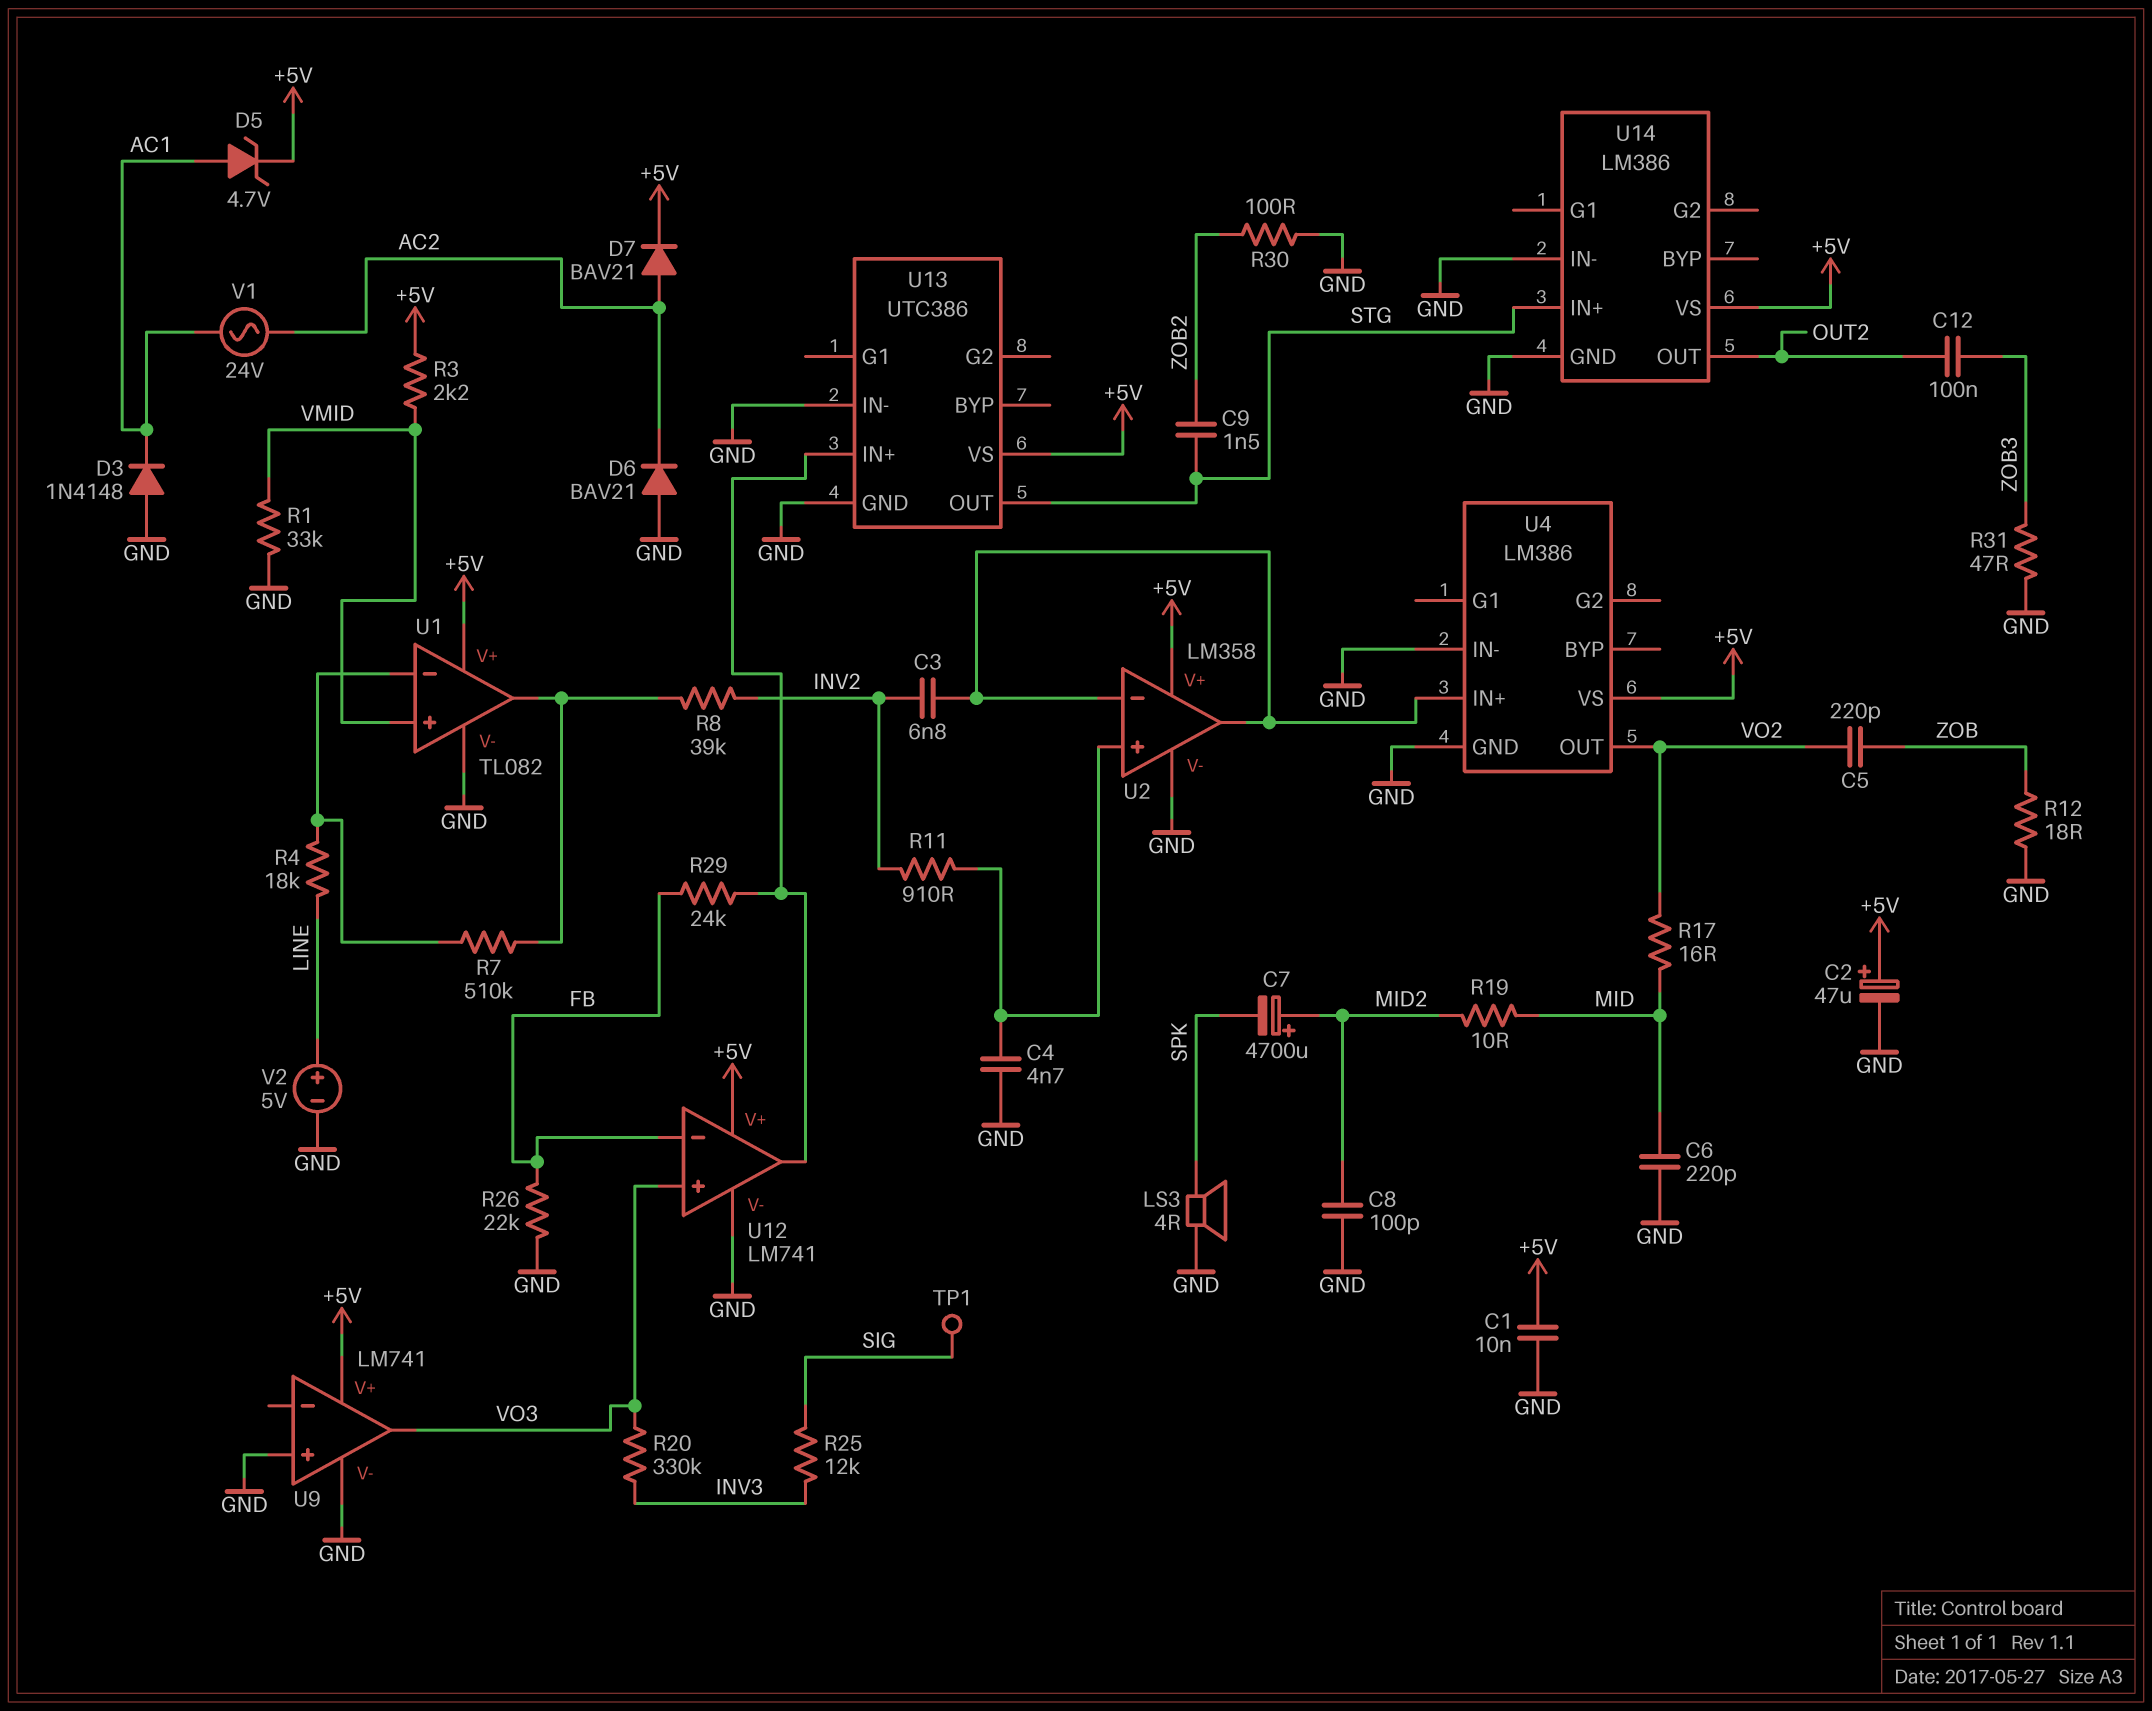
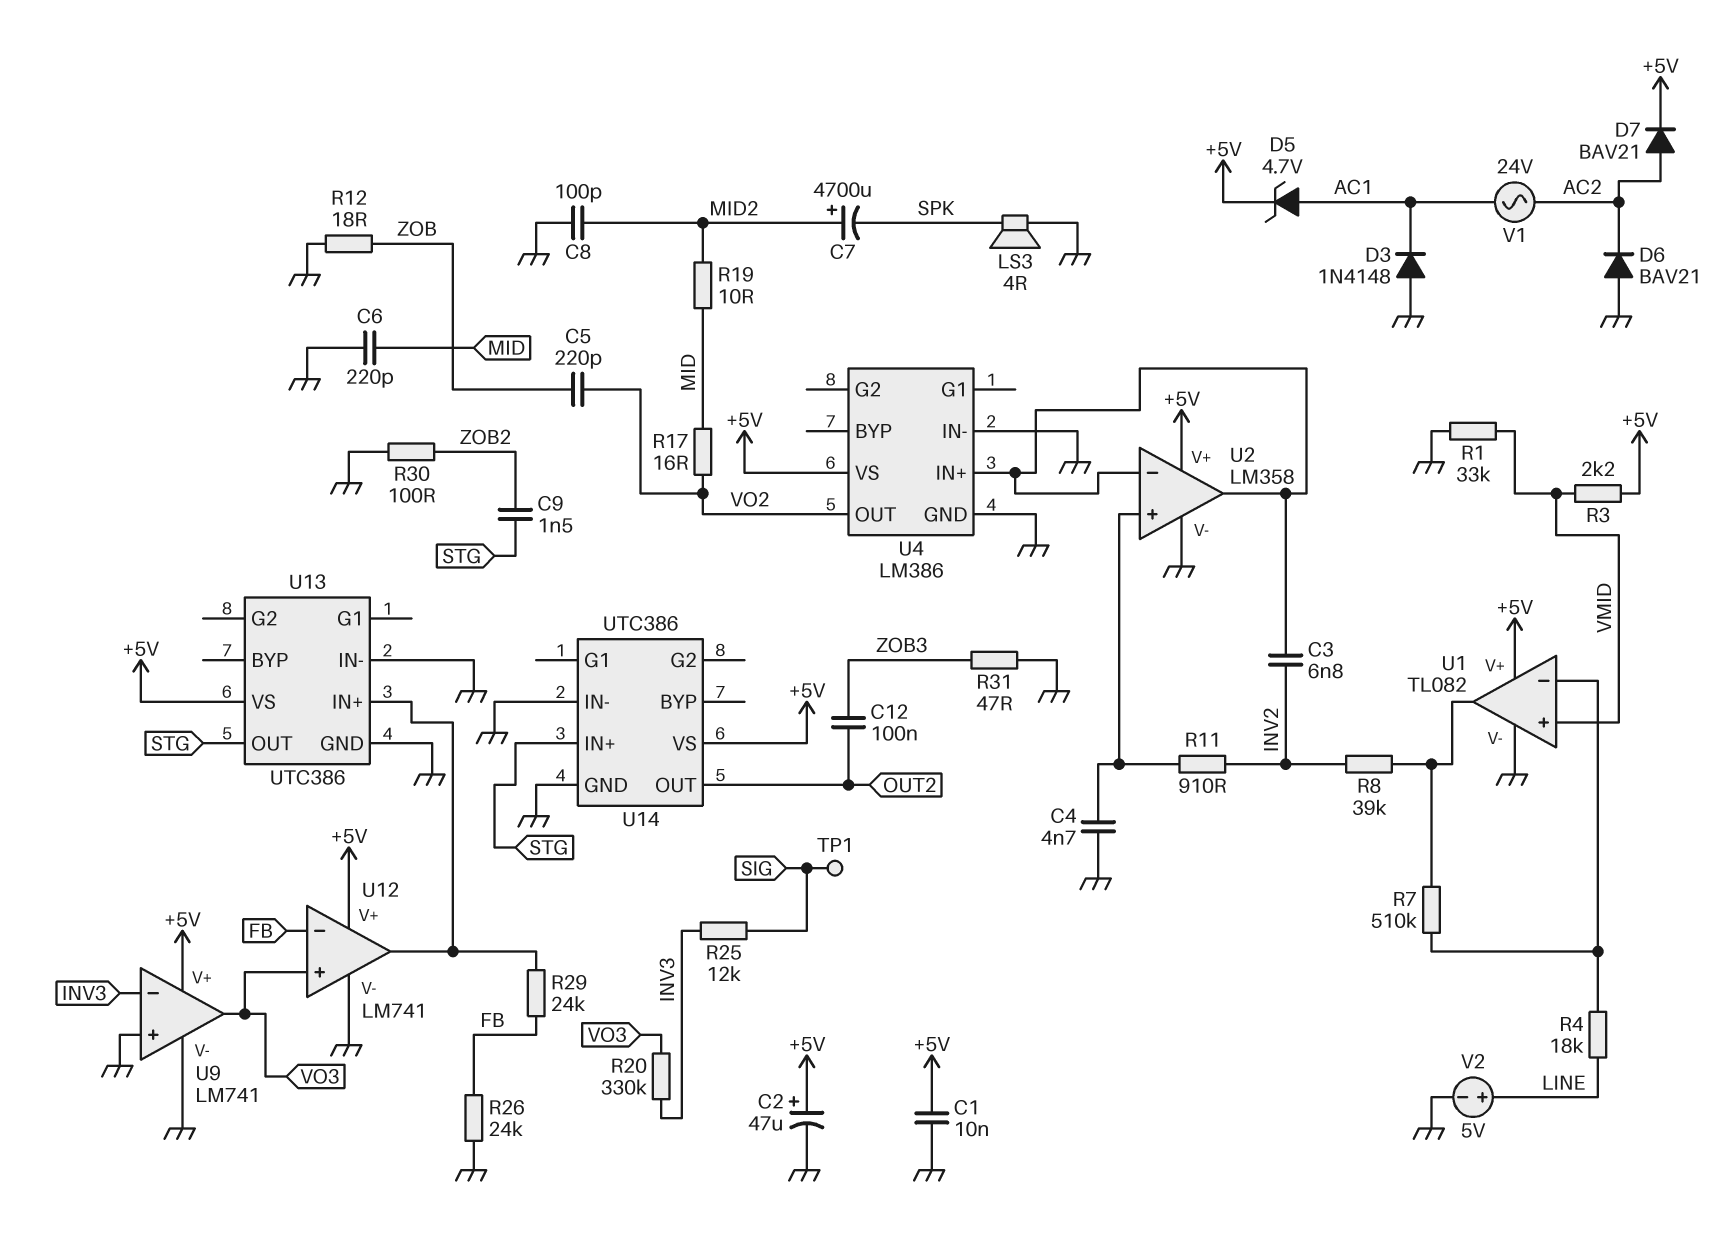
R26: 22k (FB, GND) -> 24k (FB, GND)
U9 pin in-: none -> INV3
U14: LM386 -> UTC386

